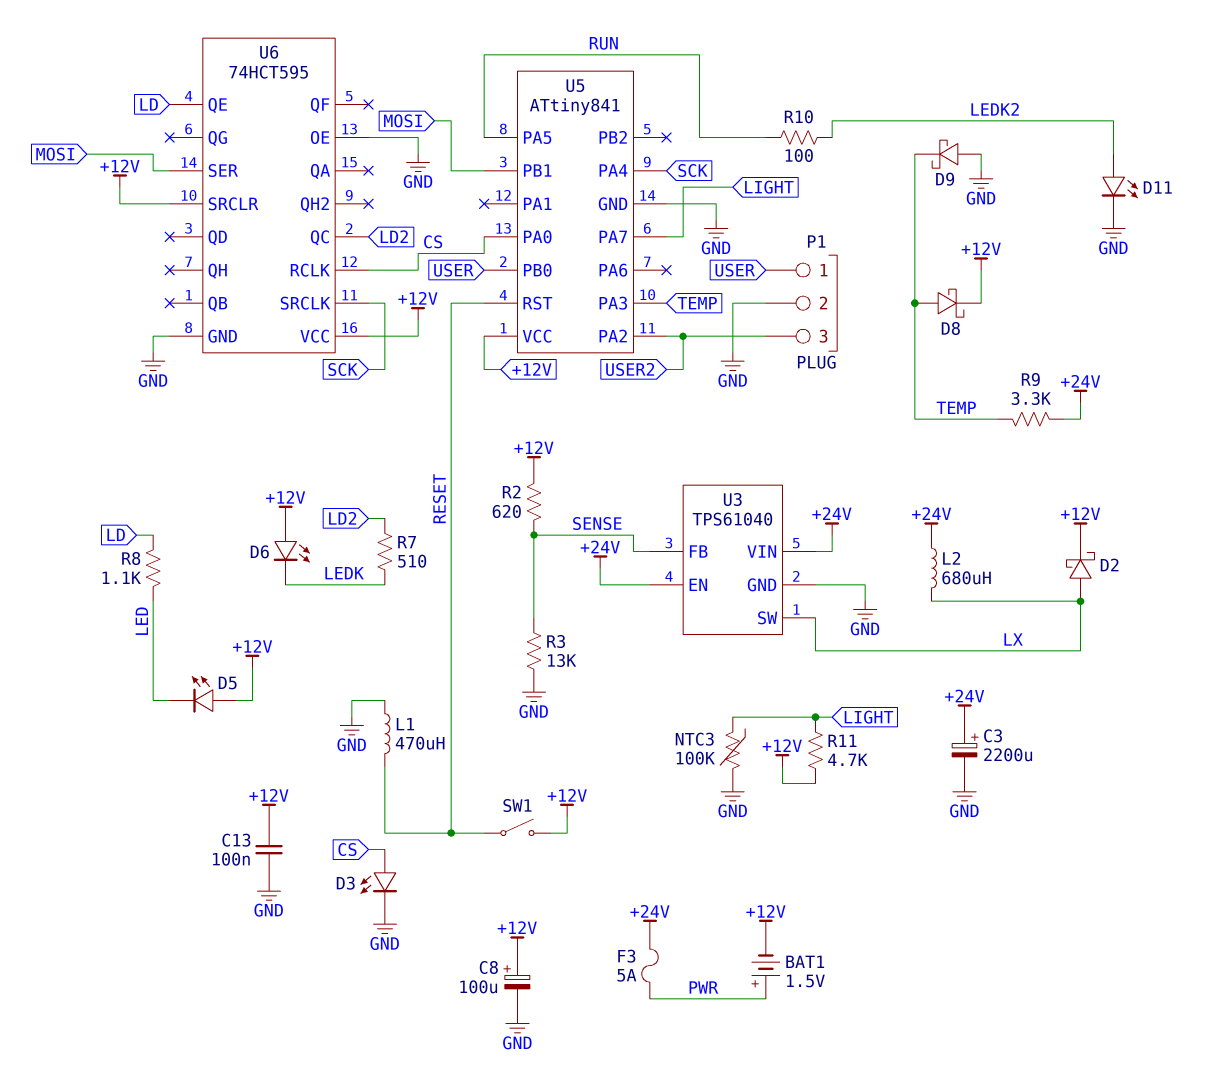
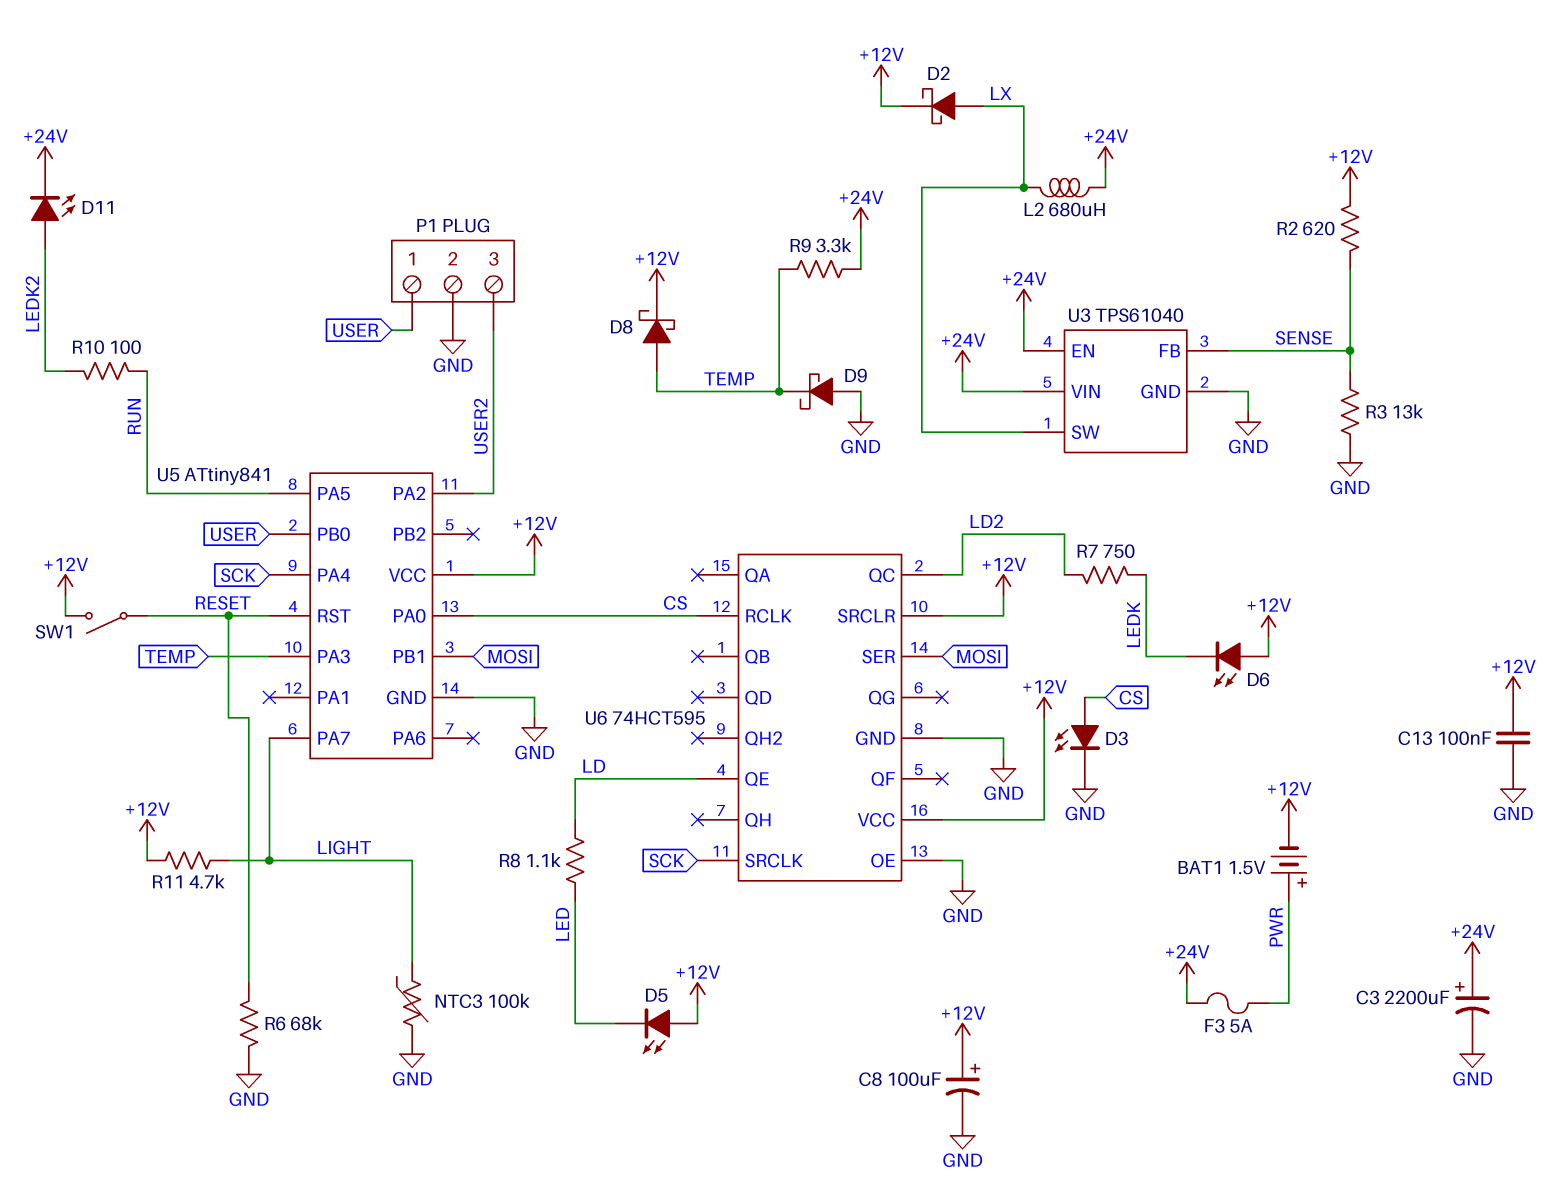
D11: LED (A LEDK2, K GND) -> LED (A LEDK2, K +24V)
L1: 470uH (GND, RESET) -> none
R6: none -> 68k (GND, RESET)
R7: 510 (LD2, LEDK) -> 750 (LD2, LEDK)

